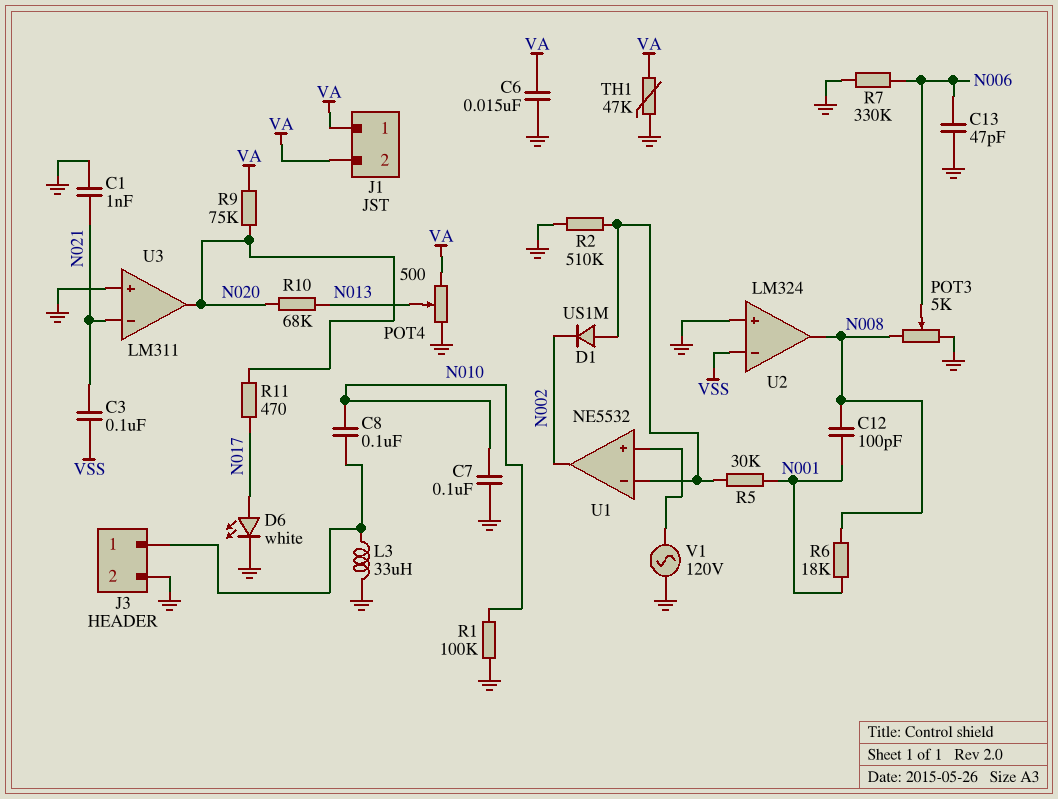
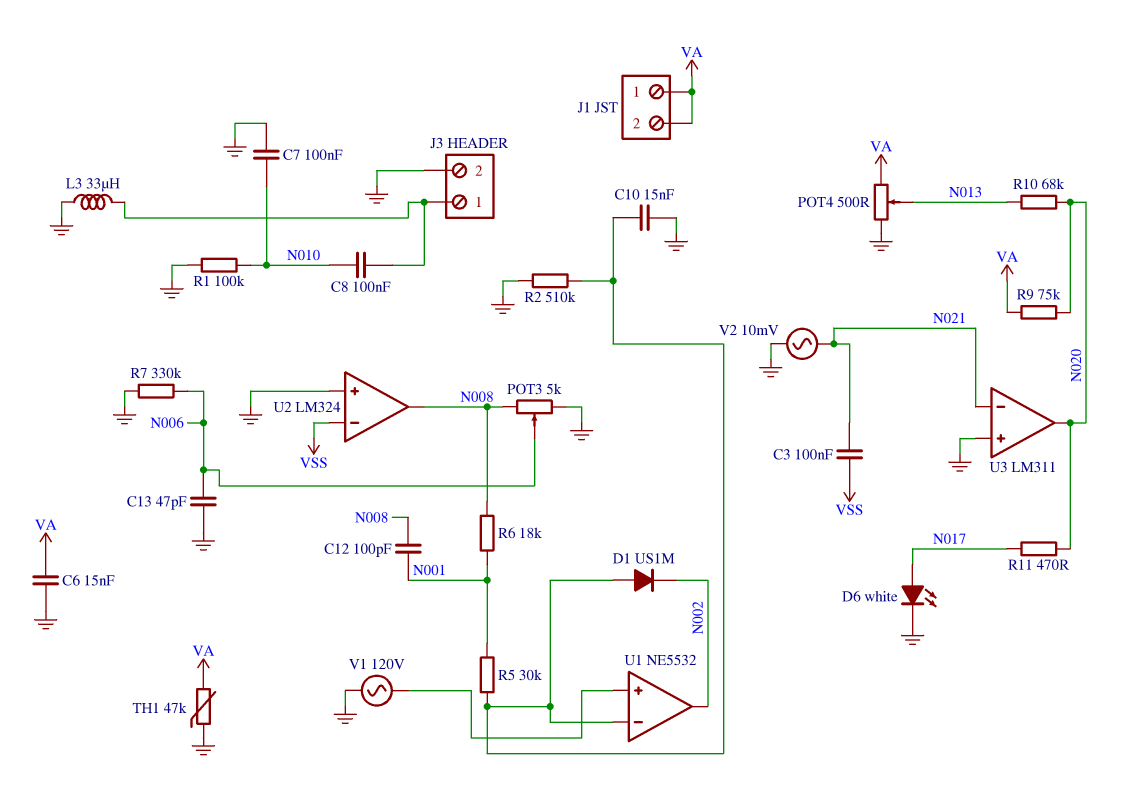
C1: 1nF (GND, N021) -> none
C10: none -> 15nF (GND, U1/in-)
V2: none -> AC 10mV (GND, N021)

